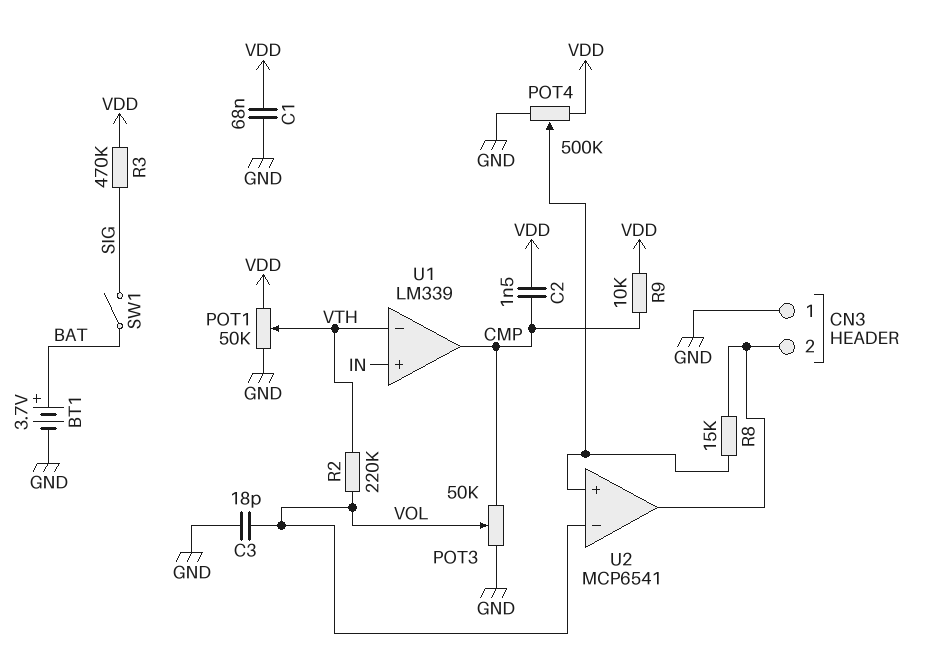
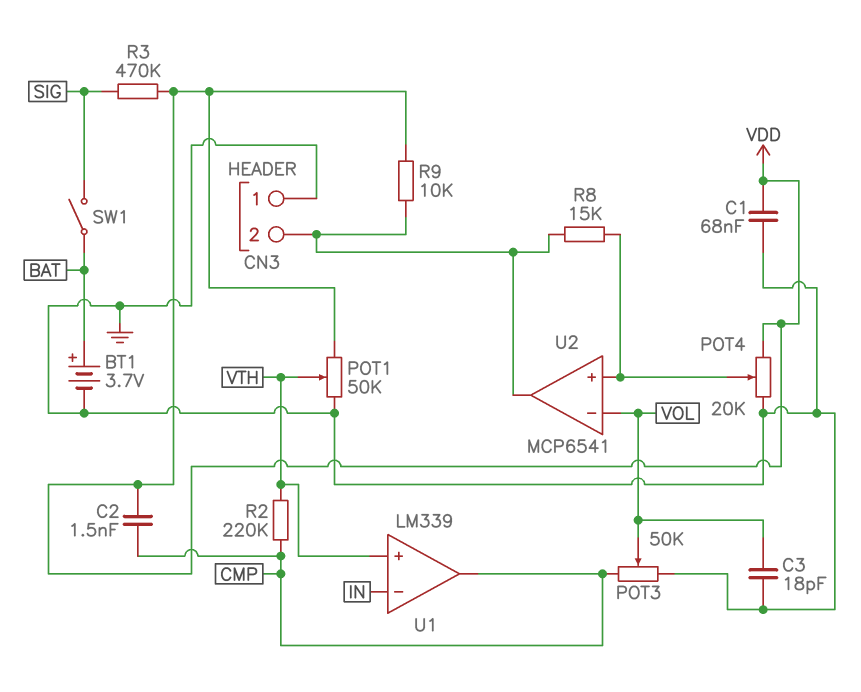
POT4: 500k (GND, VDD, wiper U2/in+) -> 20k (GND, VDD, wiper U2/in+)
R2: 220k (VOL, VTH) -> 220k (CMP, VTH)
R9: 10k (CMP, VDD) -> 10k (CN3/2, VDD)
U1 pin in+: IN -> VTH
U1 pin in-: VTH -> IN

